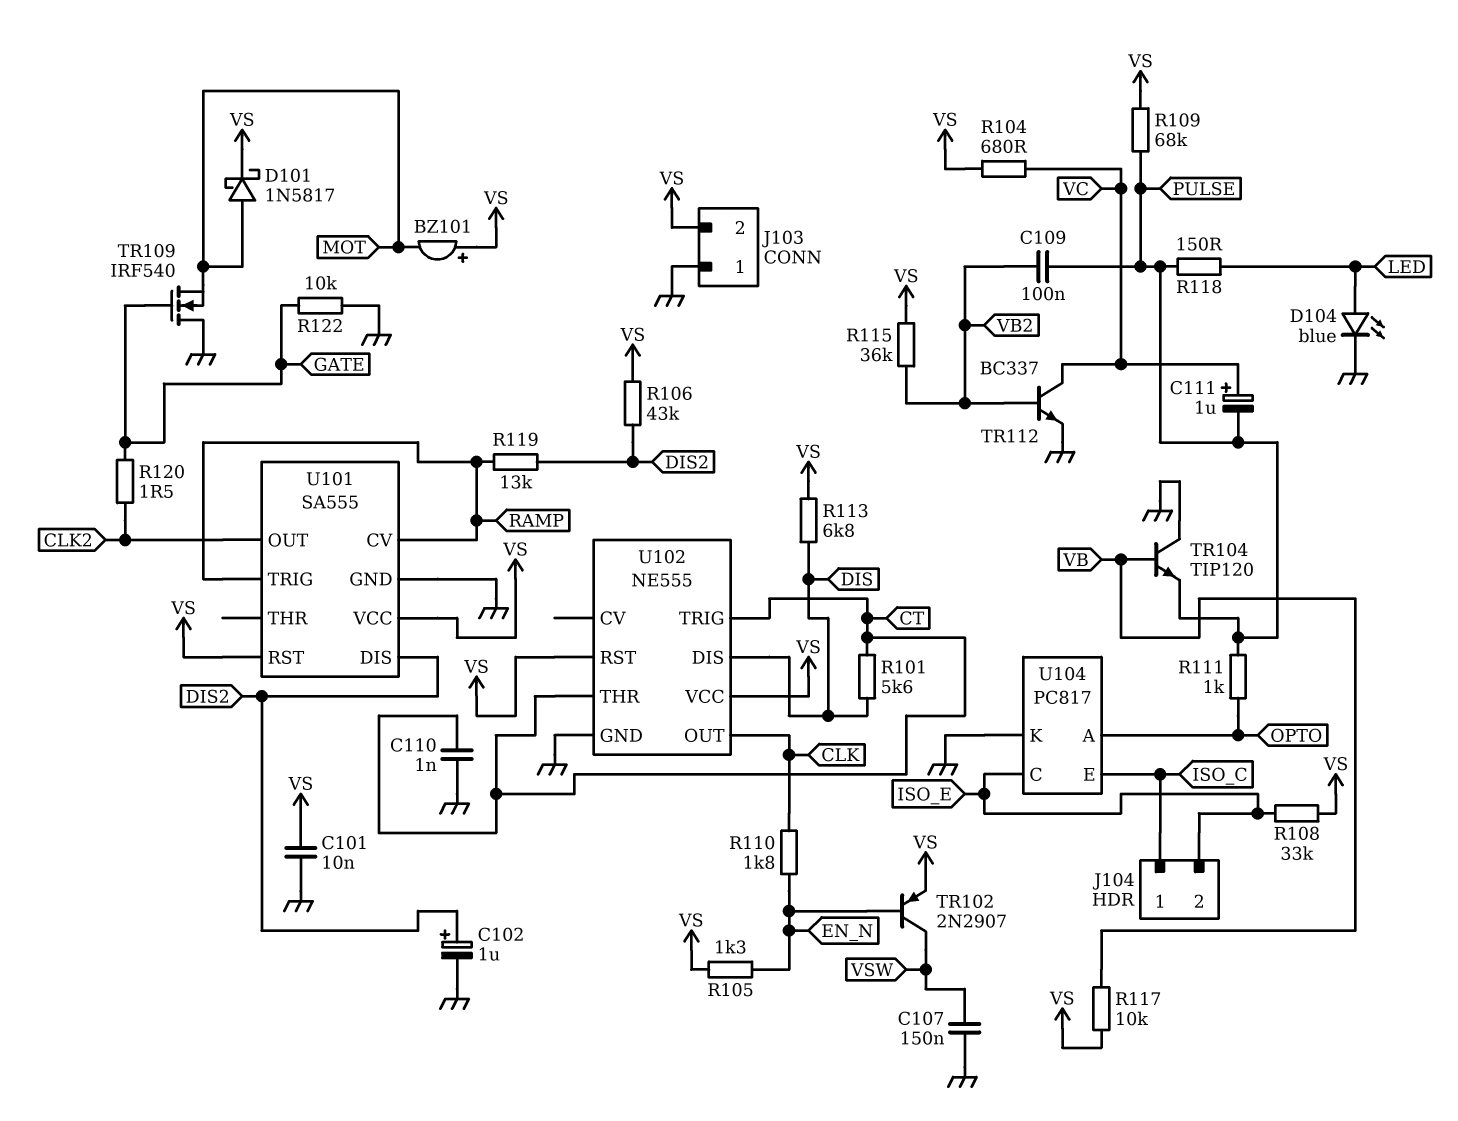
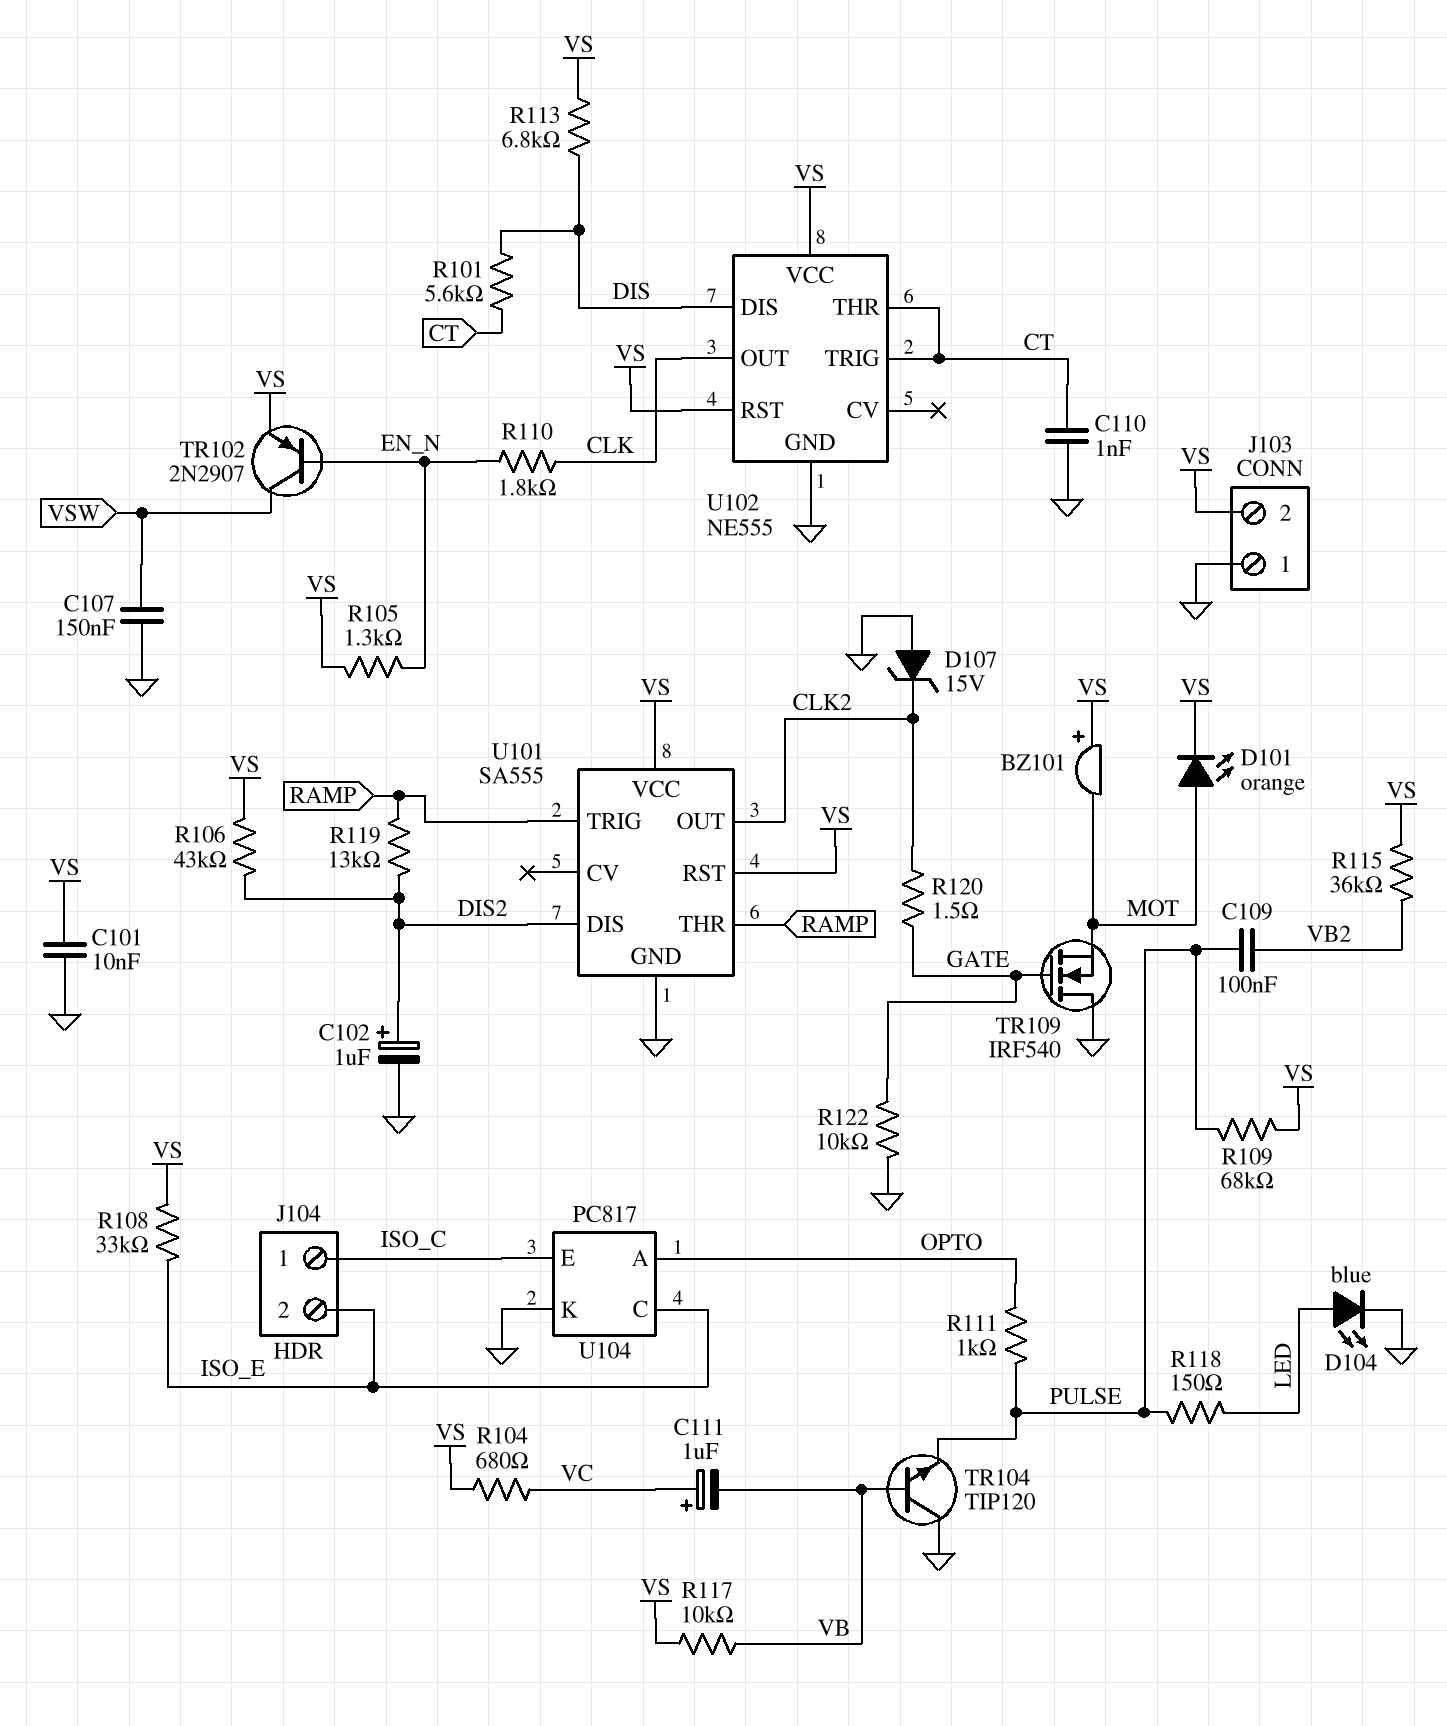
C111: 1uF (plus VC, minus PULSE) -> 1uF (plus VC, minus VB)
D101: schottky 1N5817 (A MOT, K VS) -> LED orange (A MOT, K VS)
D107: none -> zener 15V (A GND, K CLK2)
TR112: NPN BC337 (B VB2, C VC, E GND) -> none
U101 pin CV: RAMP -> none
U101 pin THR: none -> RAMP

